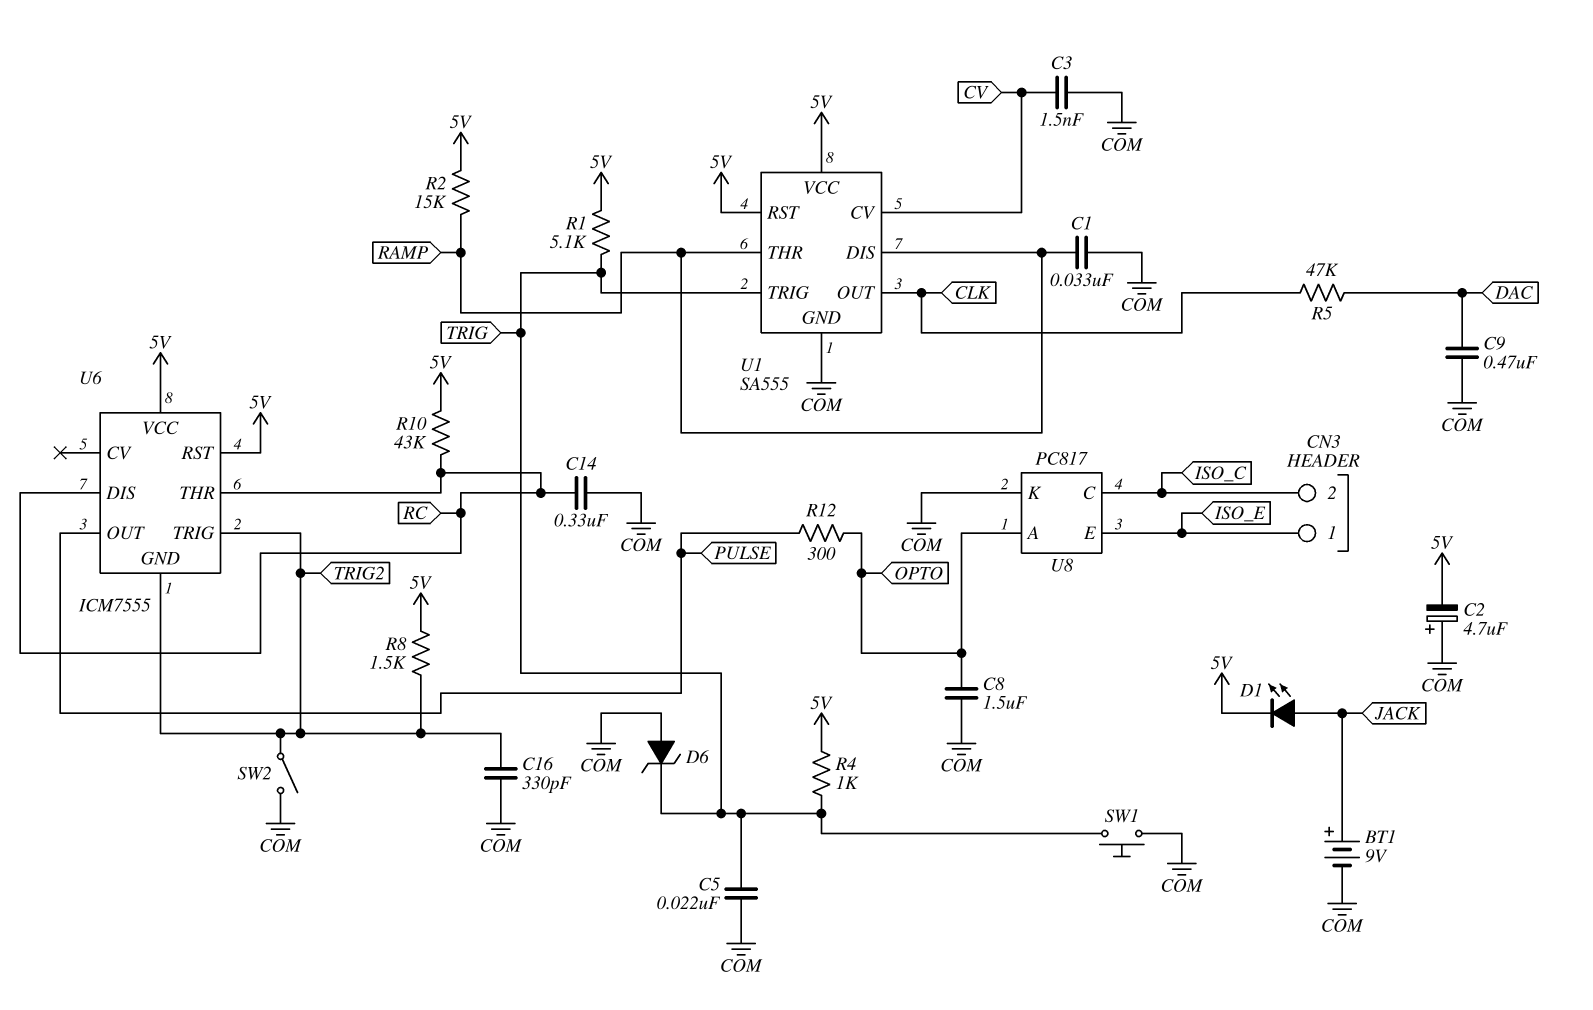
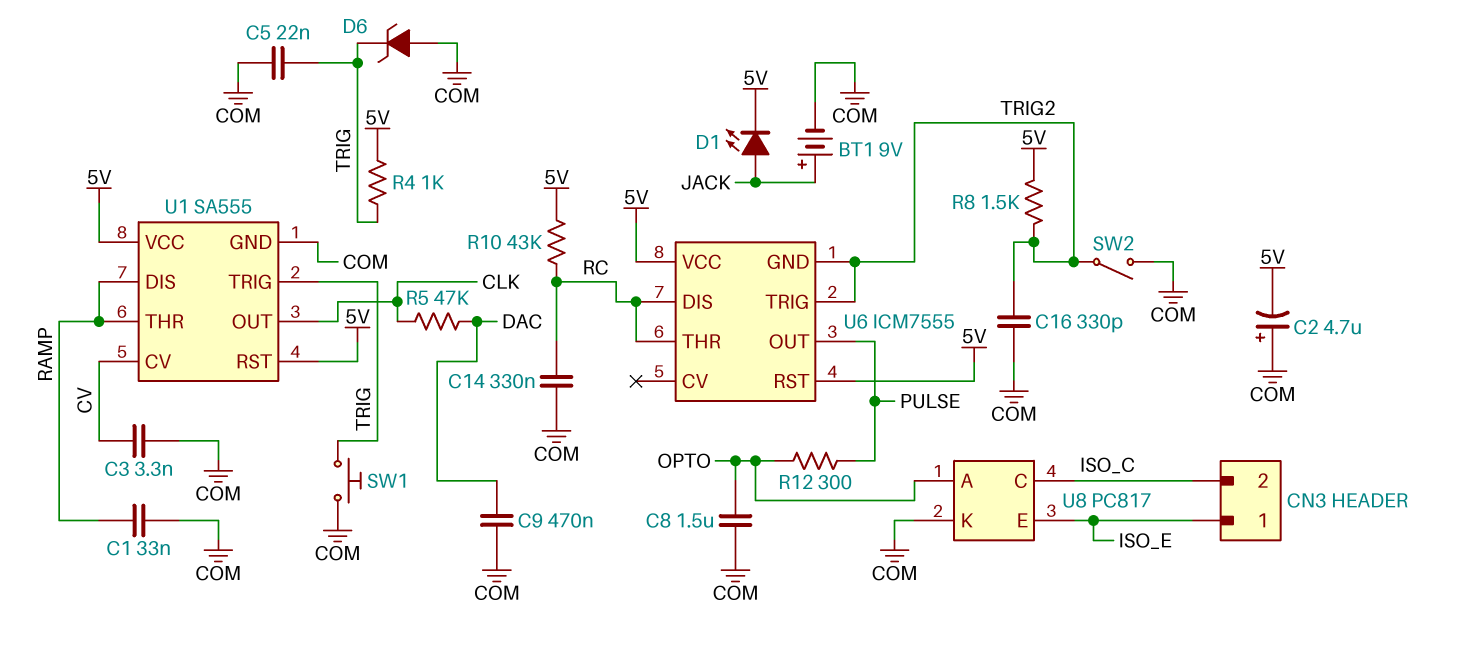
C3: 1.5nF (COM, CV) -> 3.3nF (COM, CV)
R1: 5.1k (5V, TRIG) -> none
R2: 15k (5V, RAMP) -> none

